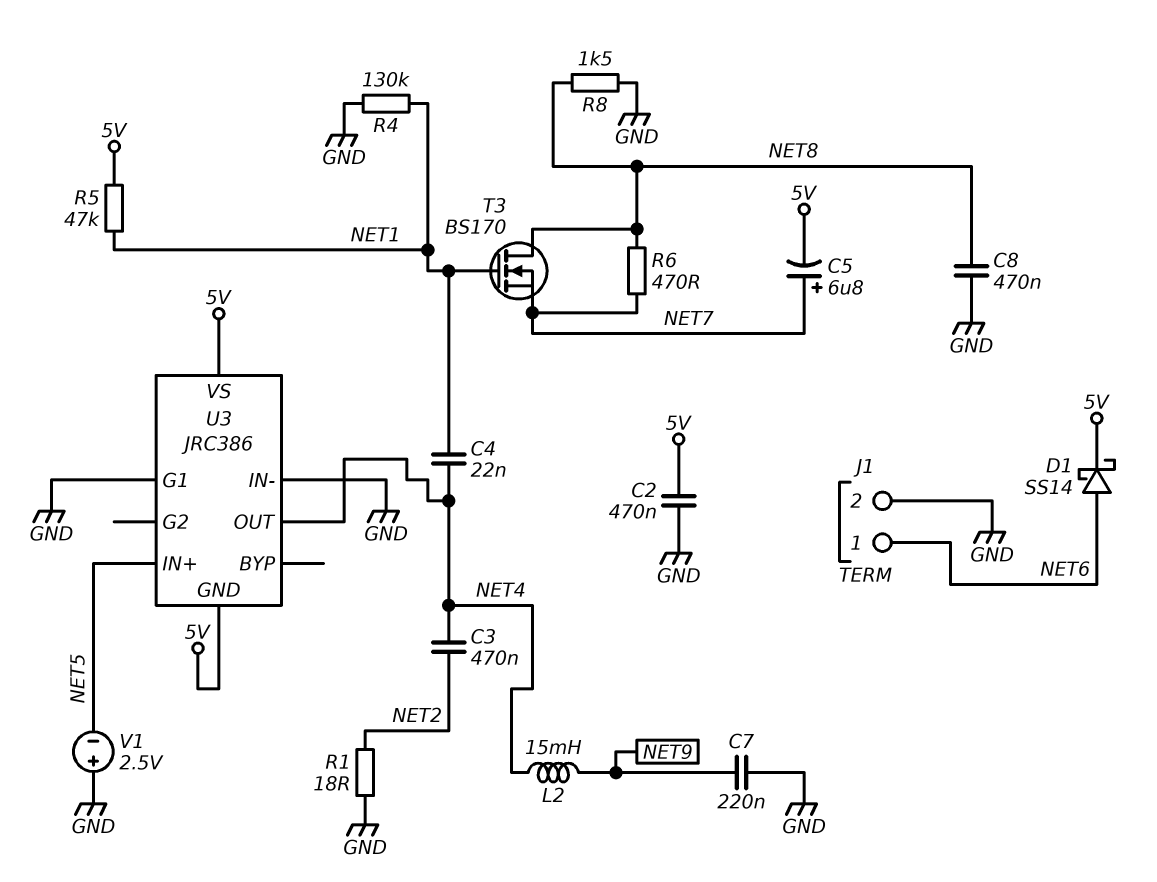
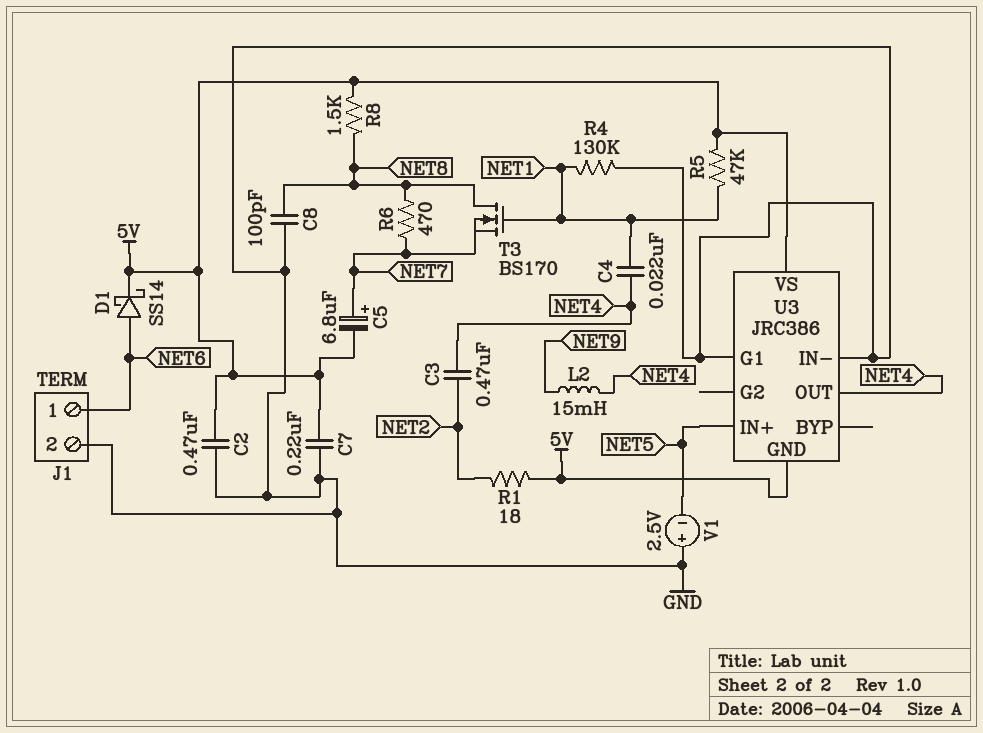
C7: 220nF (GND, NET9) -> 220nF (5V, GND)
C8: 470nF (GND, NET8) -> 100pF (GND, NET8)
R1: 18 (GND, NET2) -> 18 (5V, NET2)
R8: 1.5k (GND, NET8) -> 1.5k (5V, NET8)

